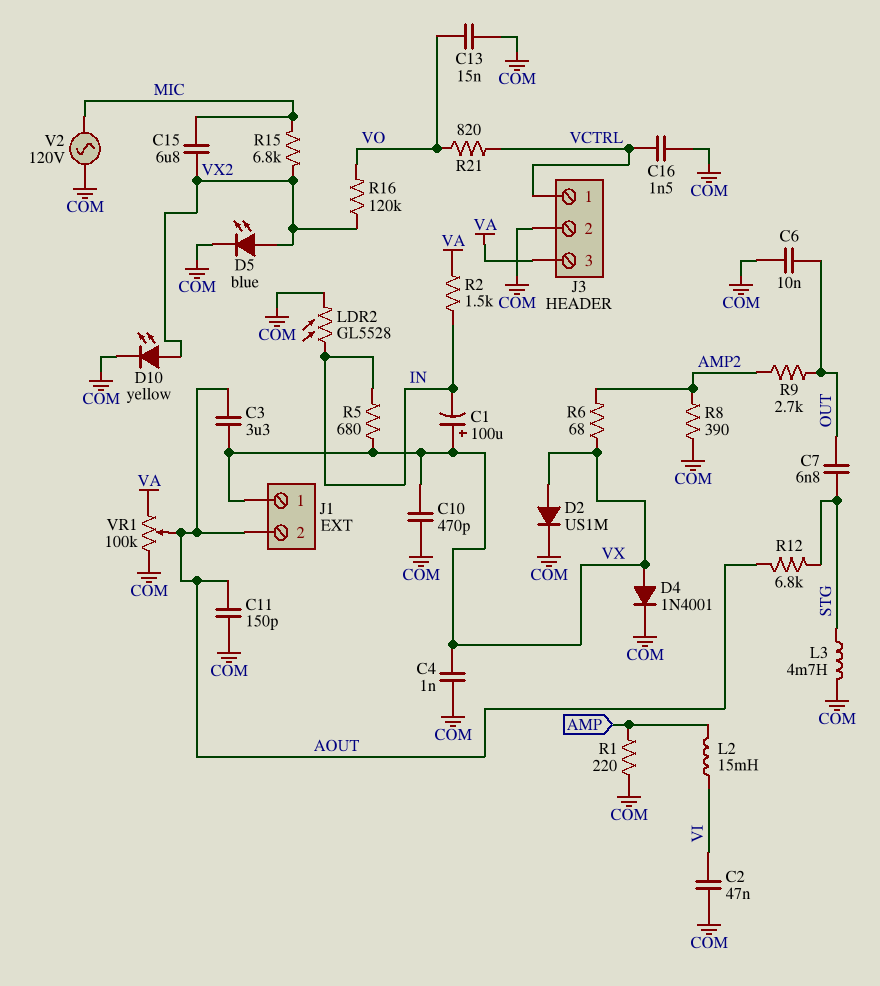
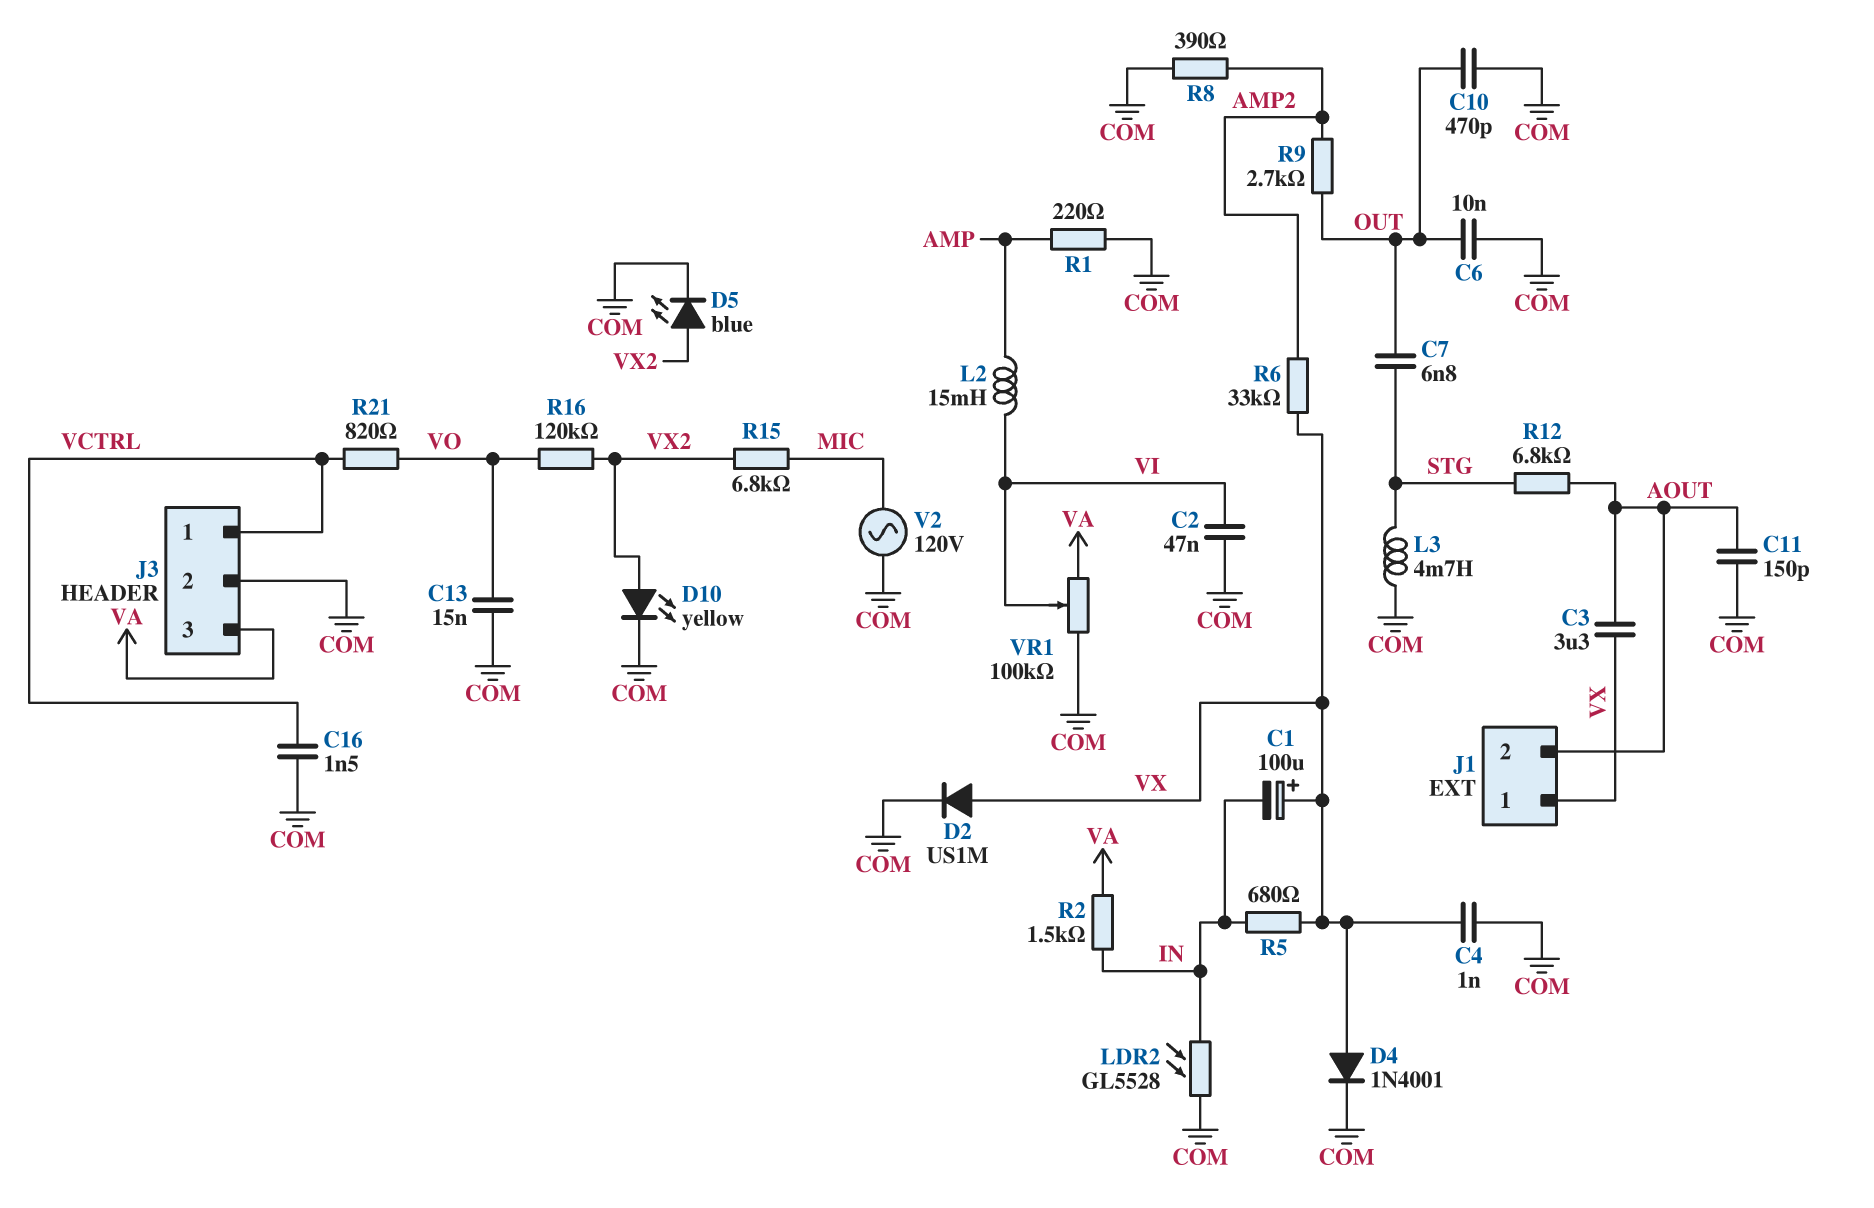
C10: 470pF (COM, VX) -> 470pF (COM, OUT)
C15: 6.8uF (MIC, VX2) -> none
R6: 68 (AMP2, VX) -> 33k (AMP2, VX)
VR1: 100k (COM, VA, wiper AOUT) -> 100k (COM, VA, wiper VI)

